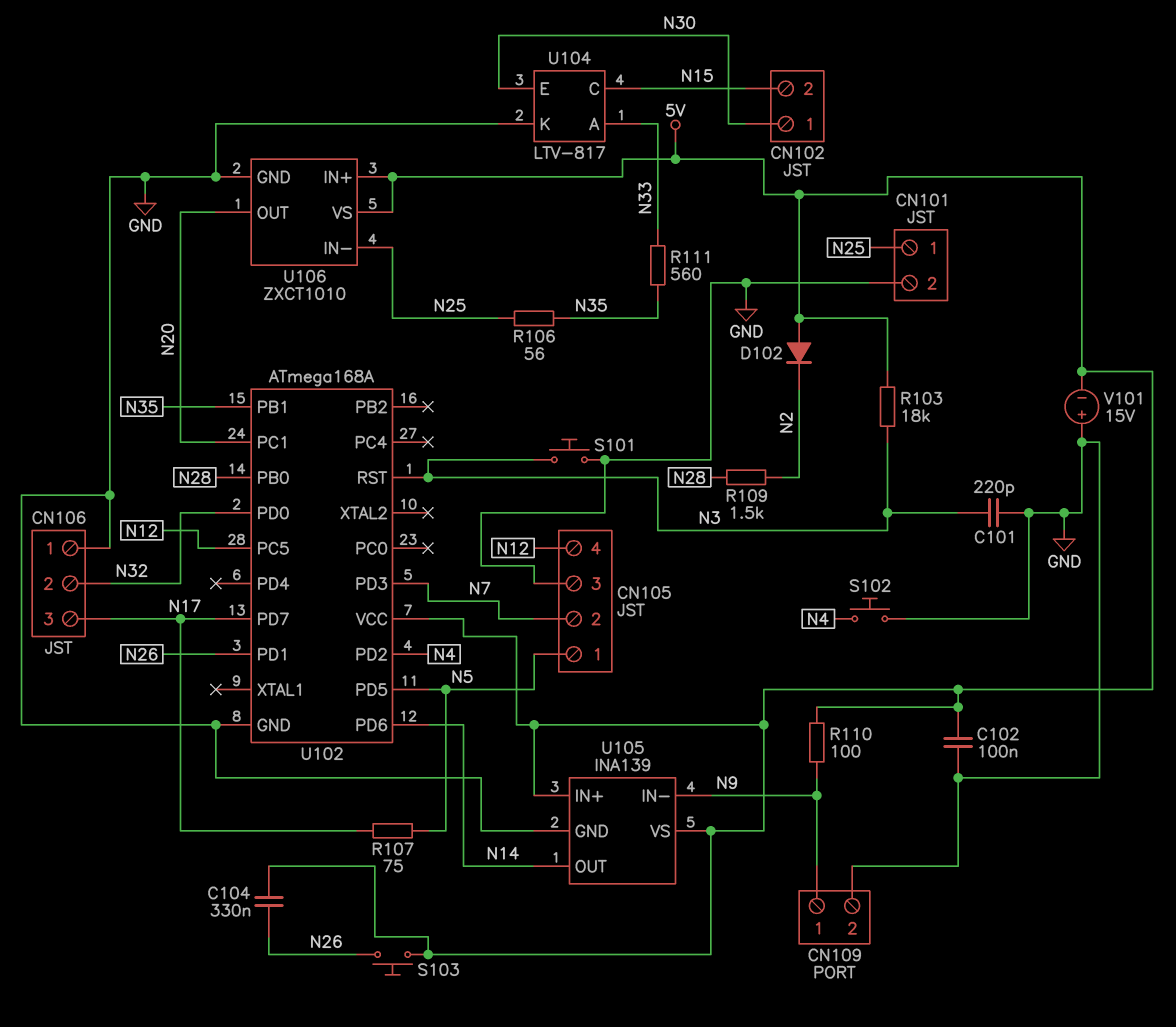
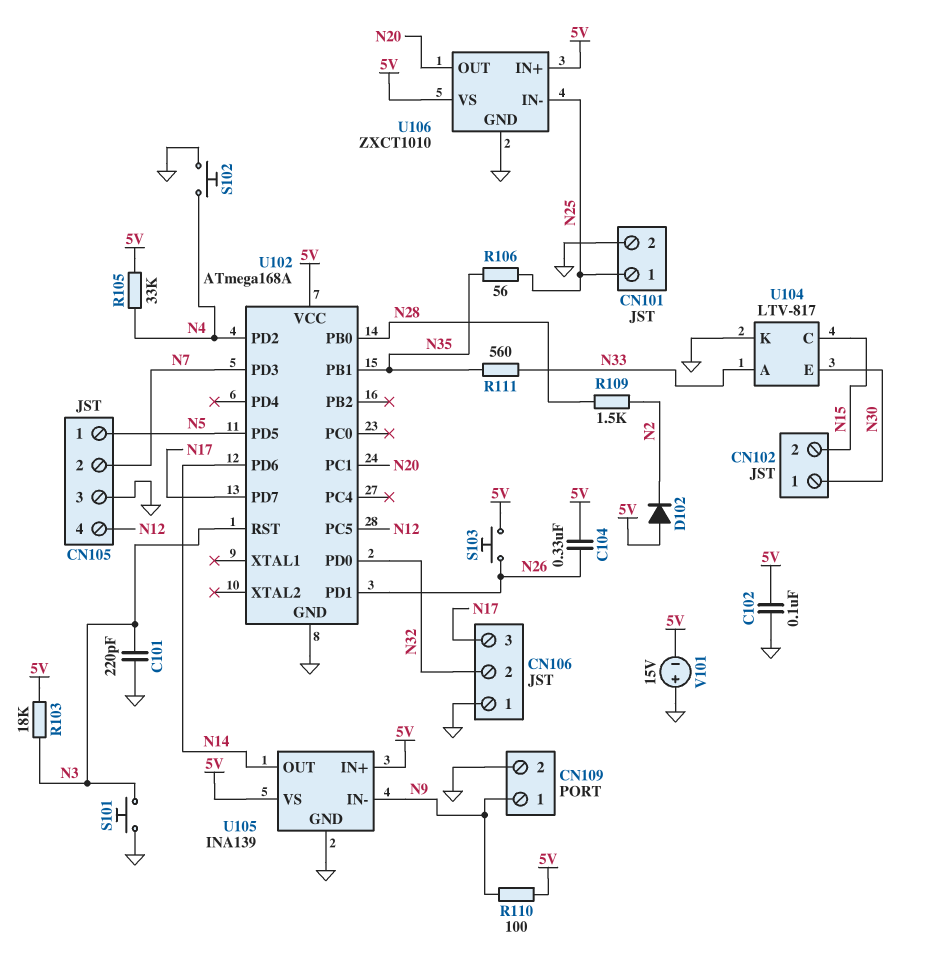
R105: none -> 33k (5V, N4)
R107: 75 (N5, N17) -> none

